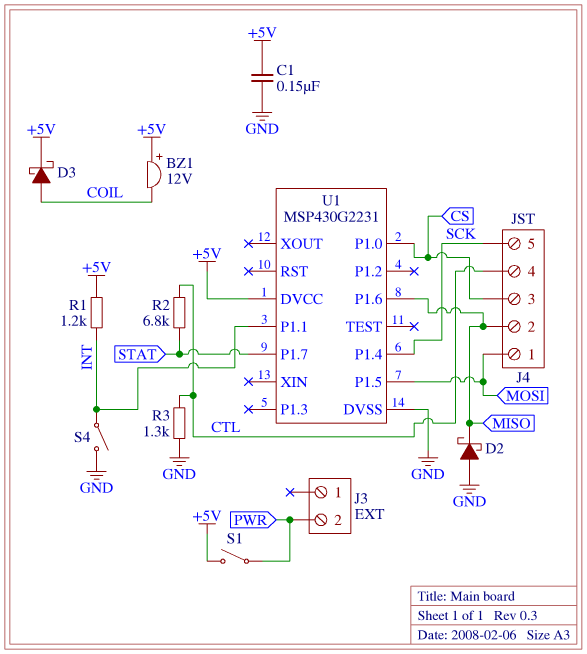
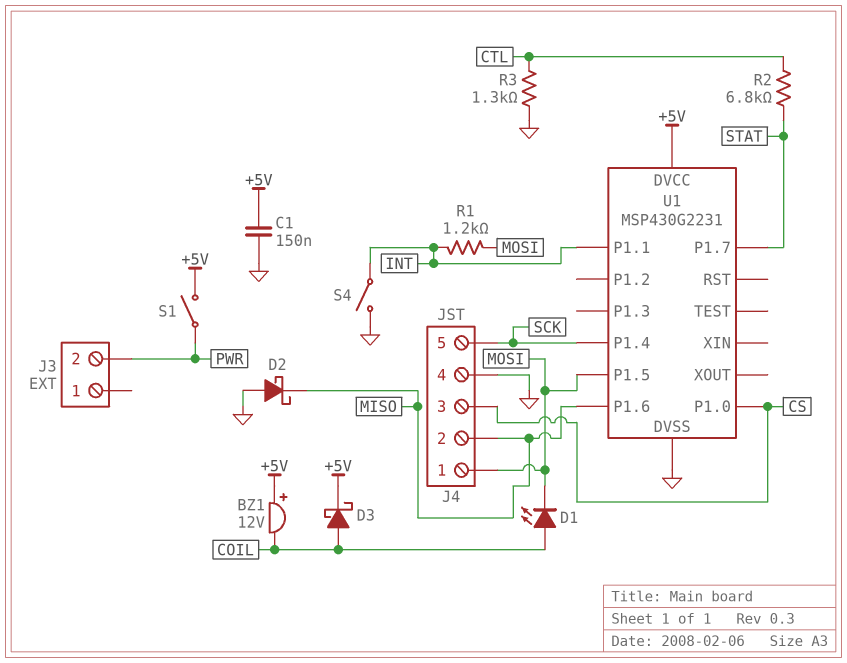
D1: none -> LED (A COIL, K MOSI)
J4 pin 4: CTL -> GND
R1: 1.2k (+5V, INT) -> 1.2k (INT, MOSI)

